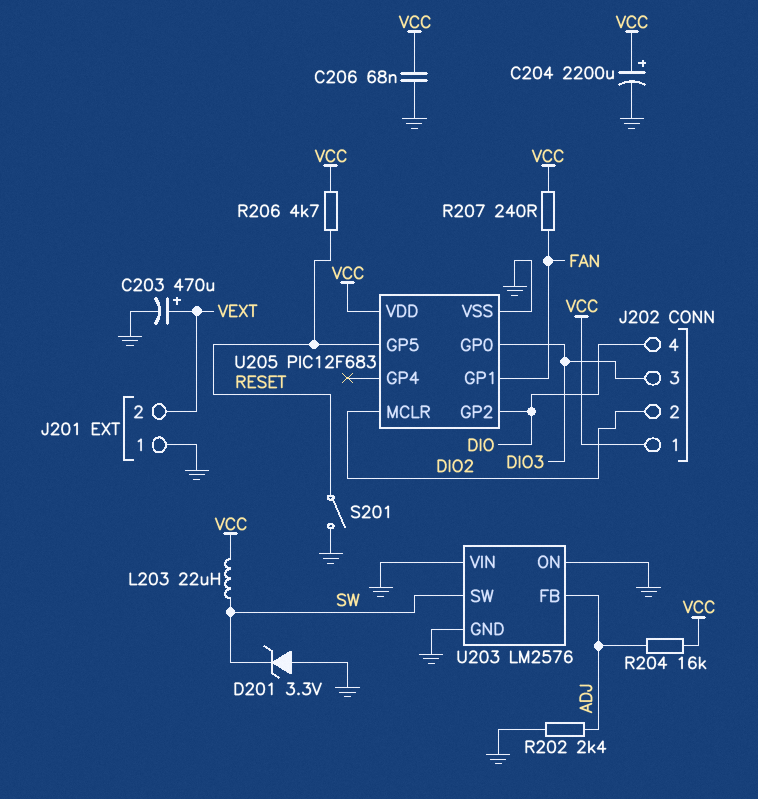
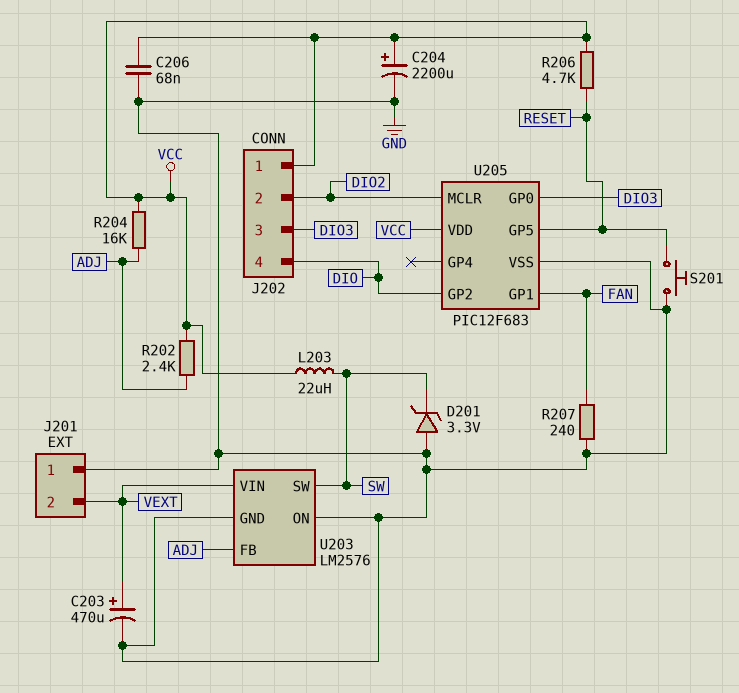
R202: 2.4k (ADJ, GND) -> 2.4k (ADJ, VCC)
R207: 240 (FAN, VCC) -> 240 (FAN, GND)
S201: switch (GND, RESET) -> button (GND, RESET)
U203 pin VIN: GND -> VEXT

